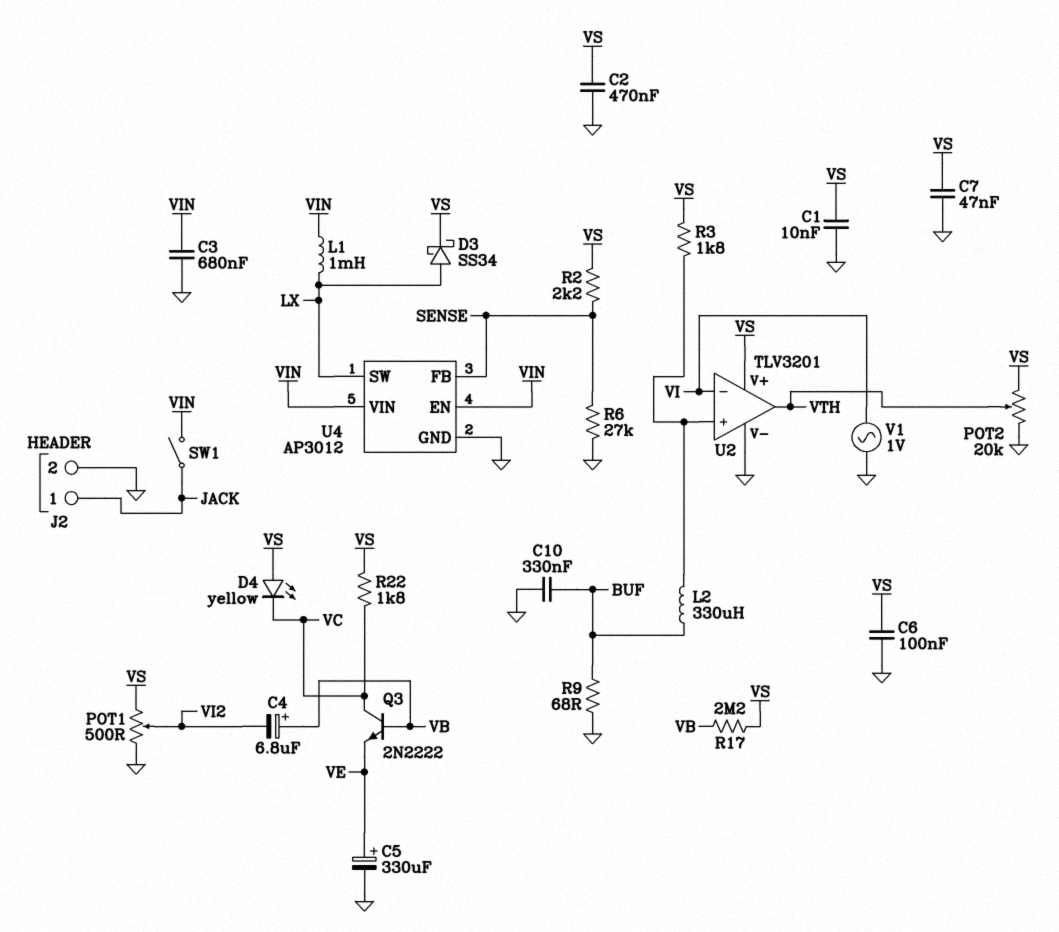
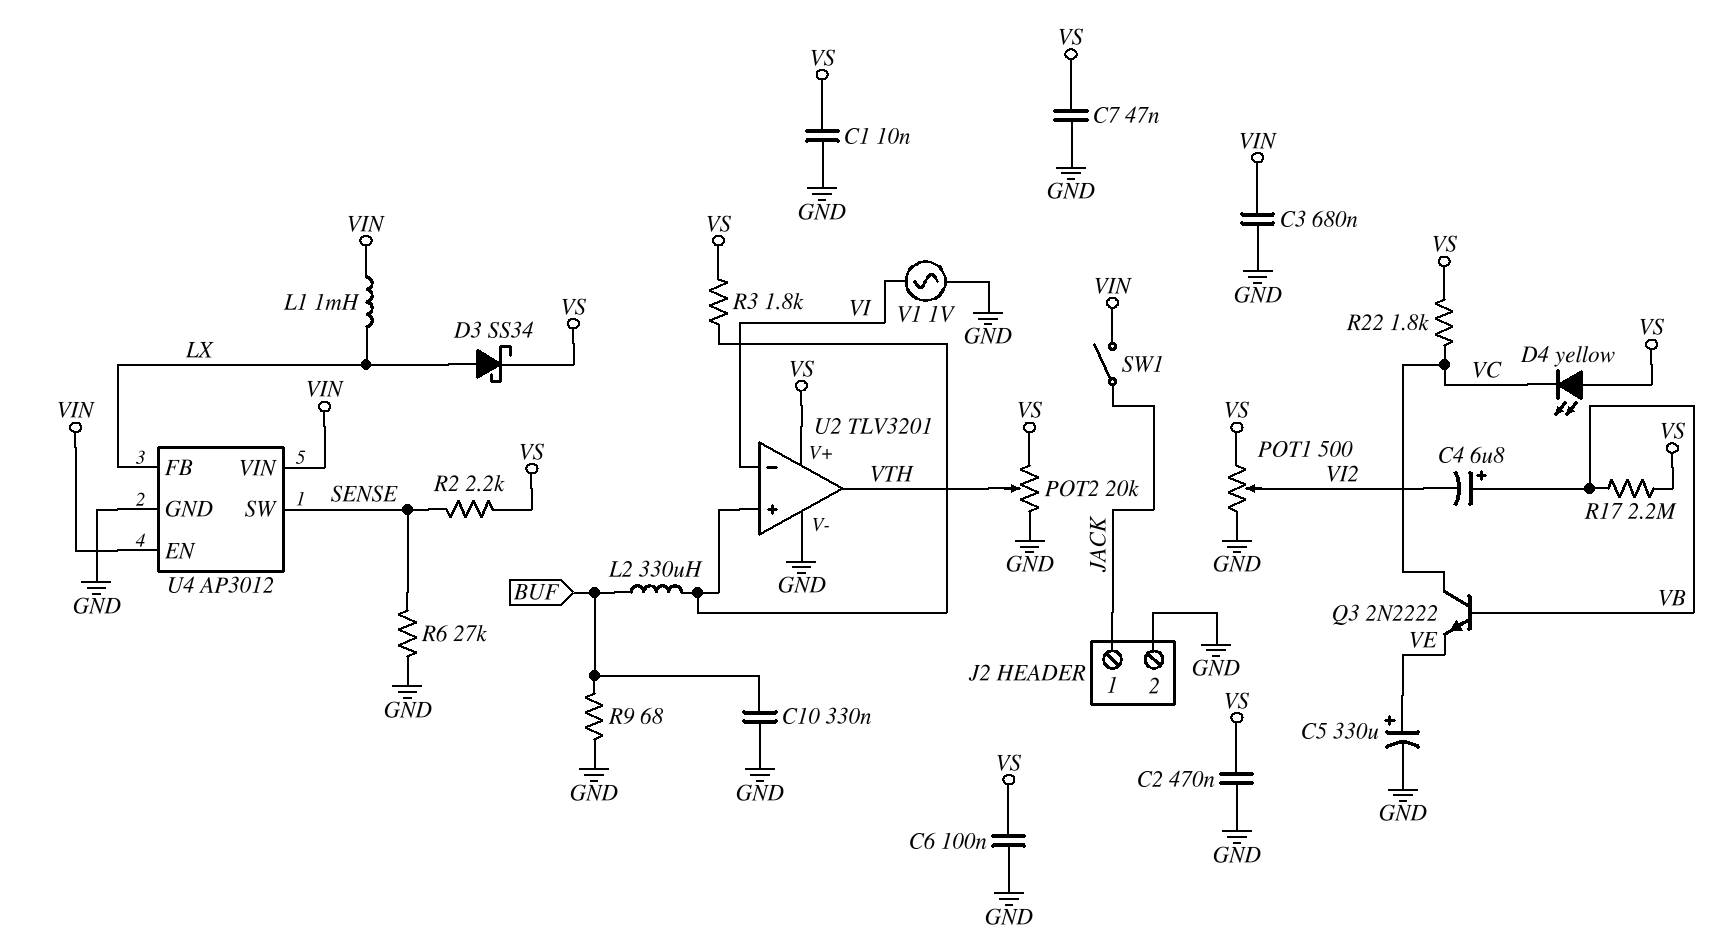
U4 pin FB: SENSE -> LX
U4 pin SW: LX -> SENSE

